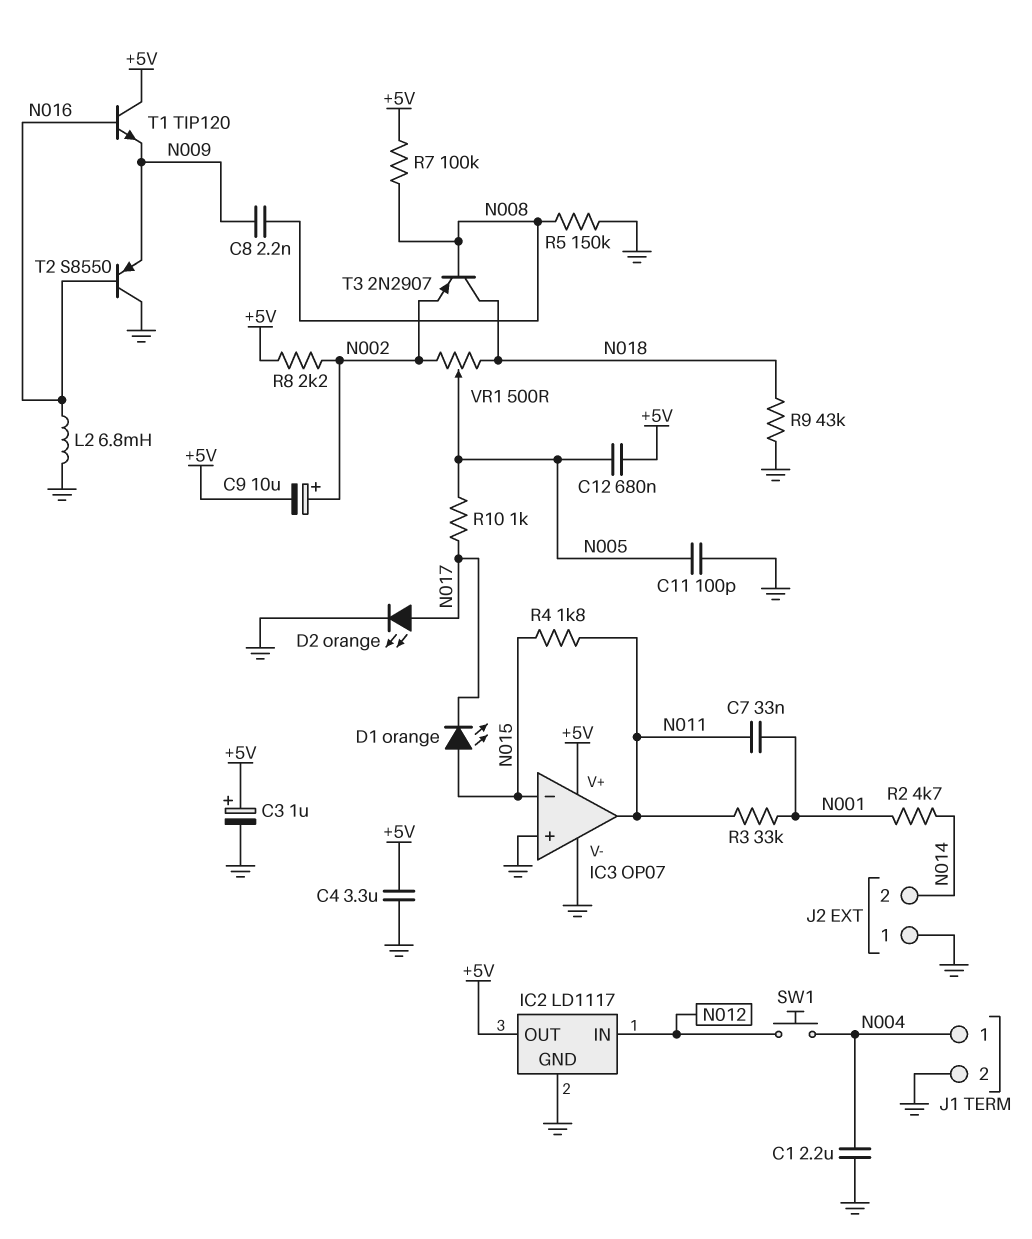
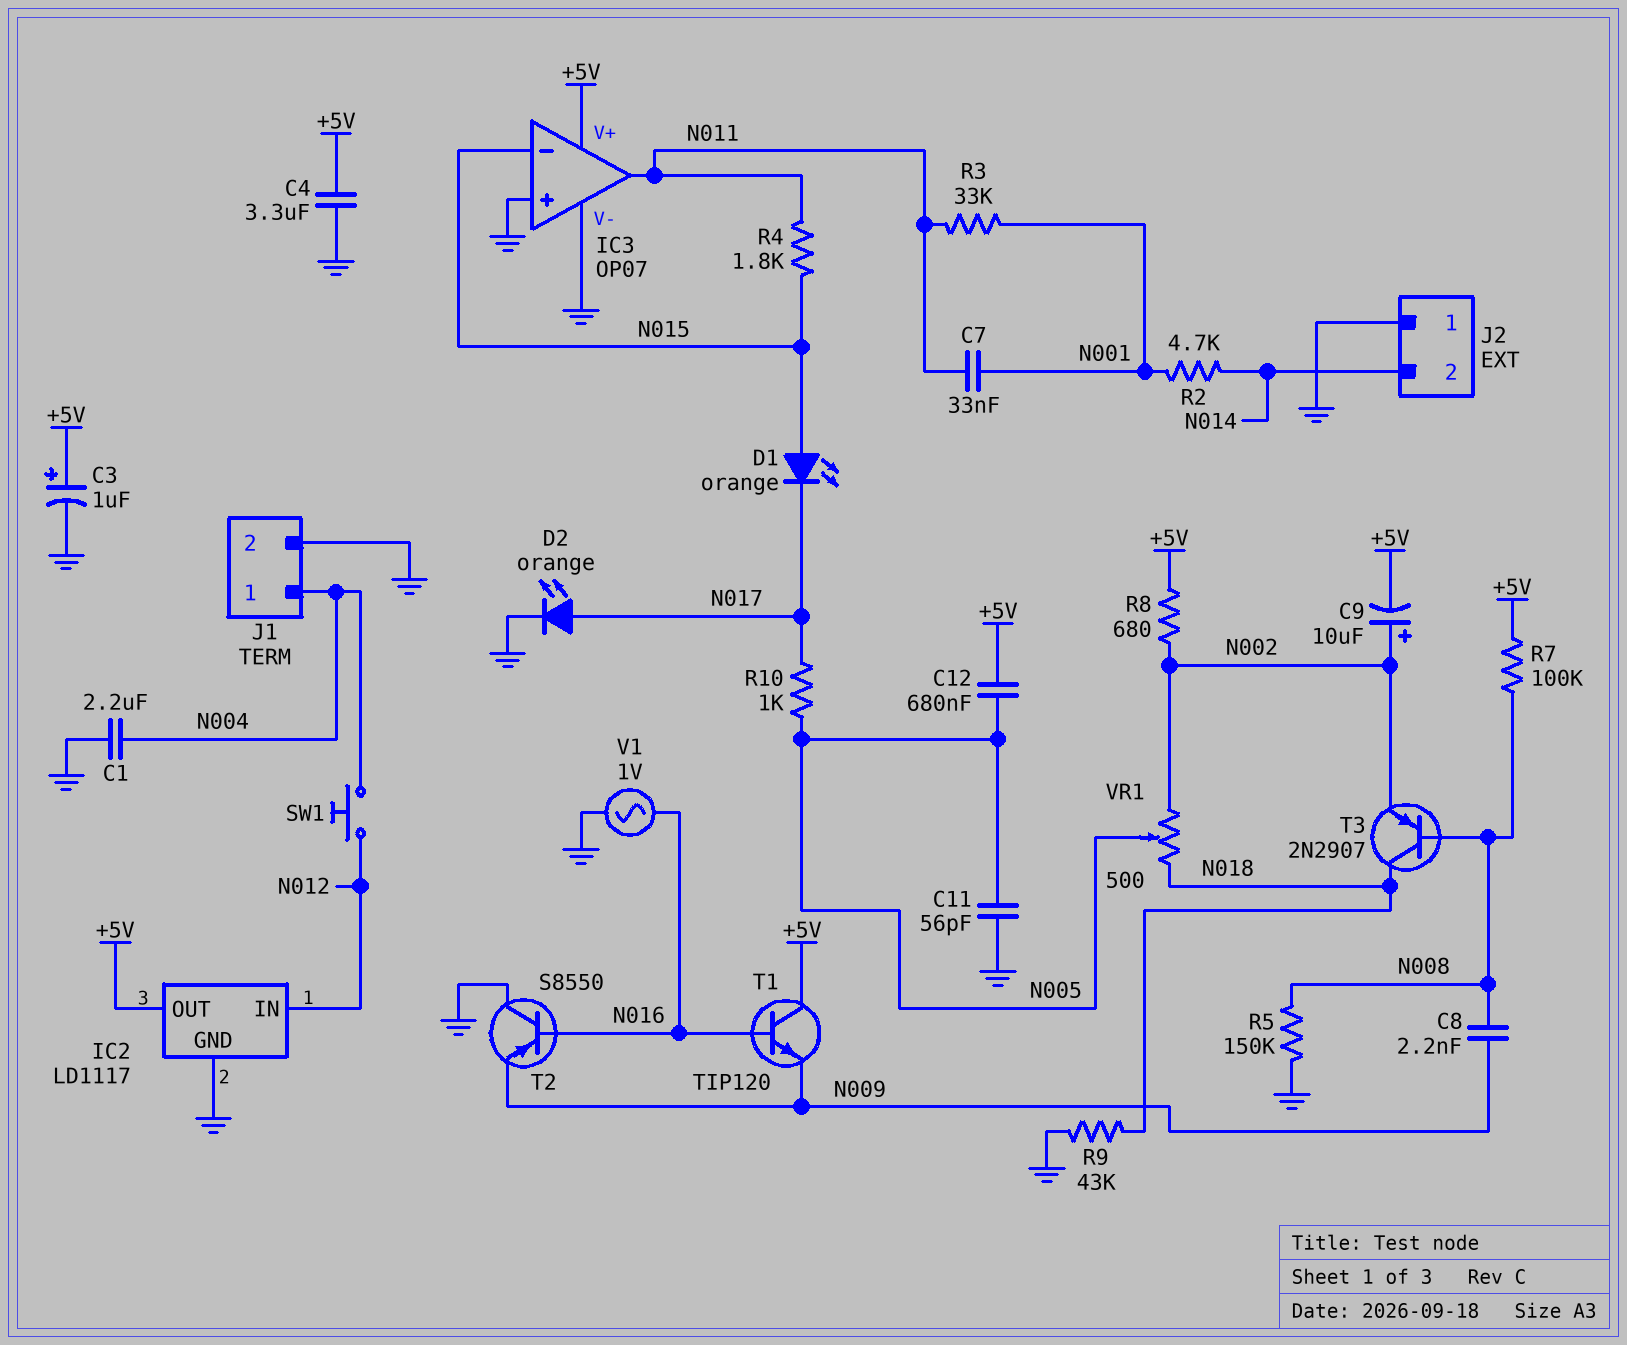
C11: 100pF (GND, N005) -> 56pF (GND, N005)
L2: 6.8mH (GND, N016) -> none
R8: 2.2k (+5V, N002) -> 680 (+5V, N002)
V1: none -> AC 1V (GND, N016)

